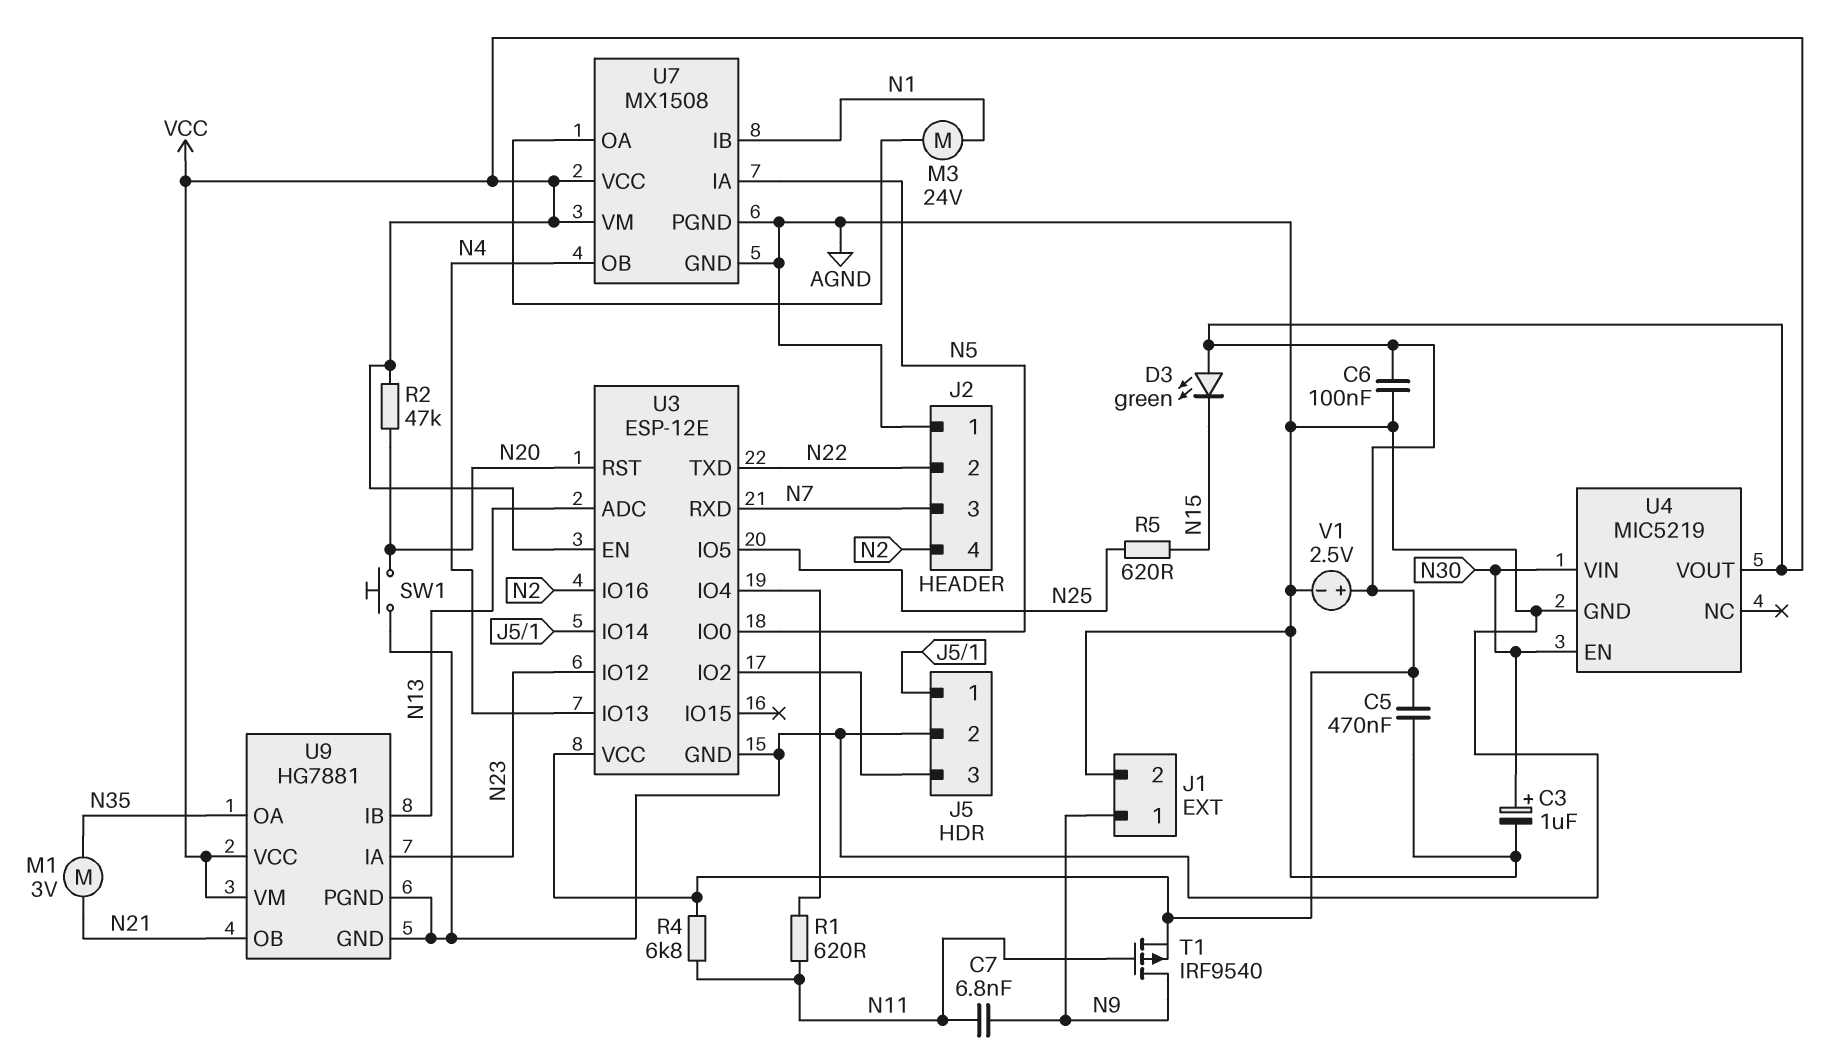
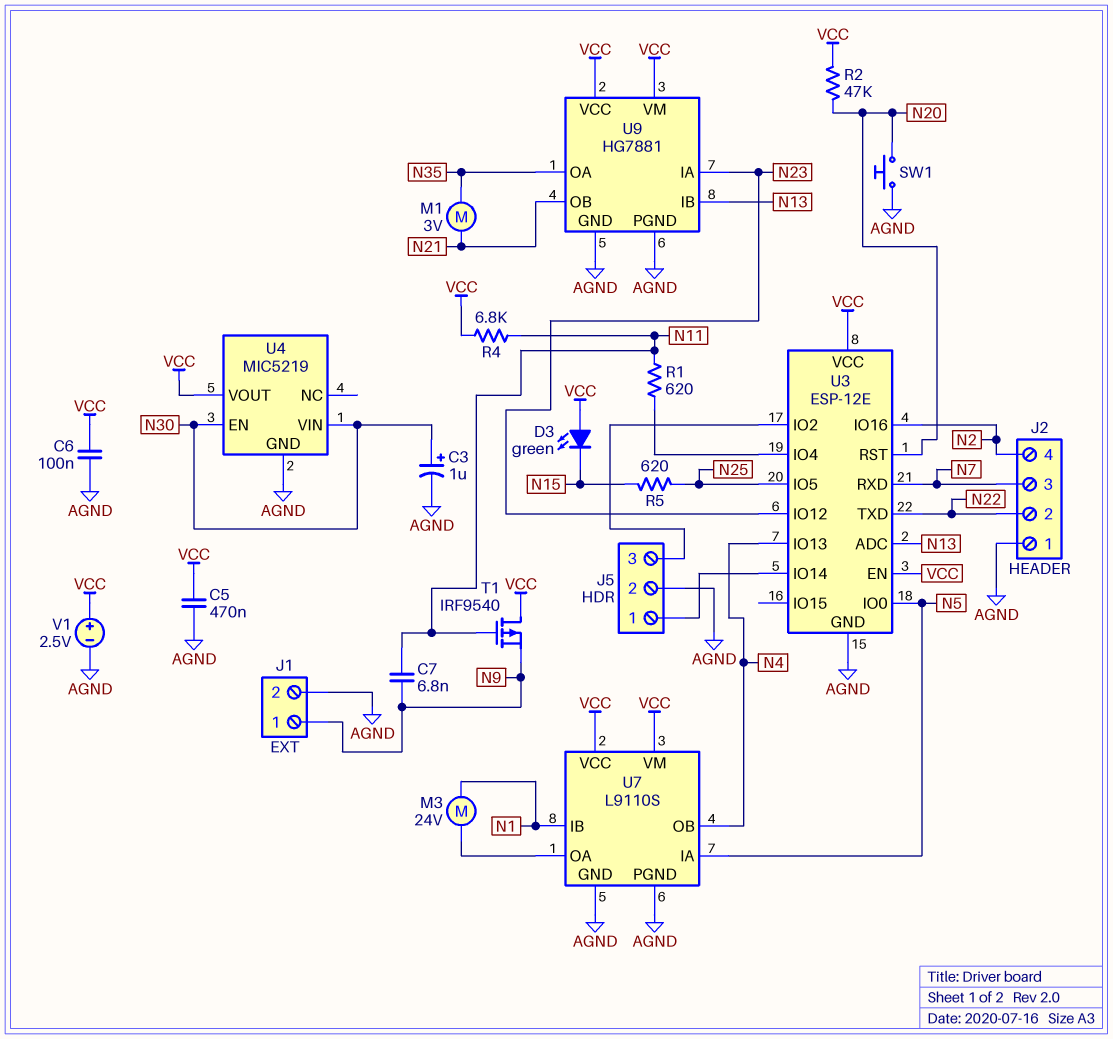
T1: PMOS IRF9540 (G N11, D N9, S VCC) -> PMOS IRF9540 (G N11, D VCC, S N9)
U7: MX1508 -> L9110S

